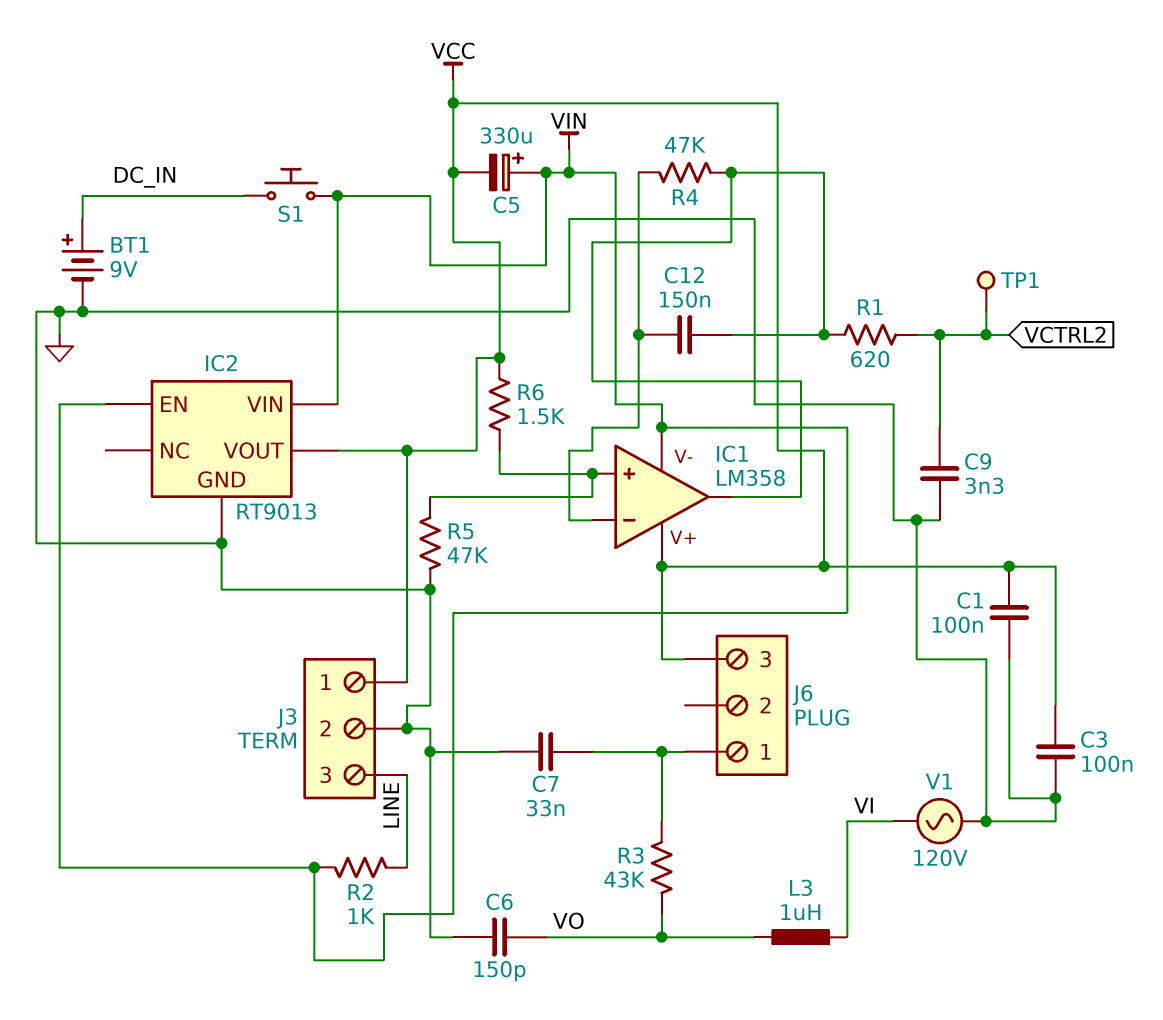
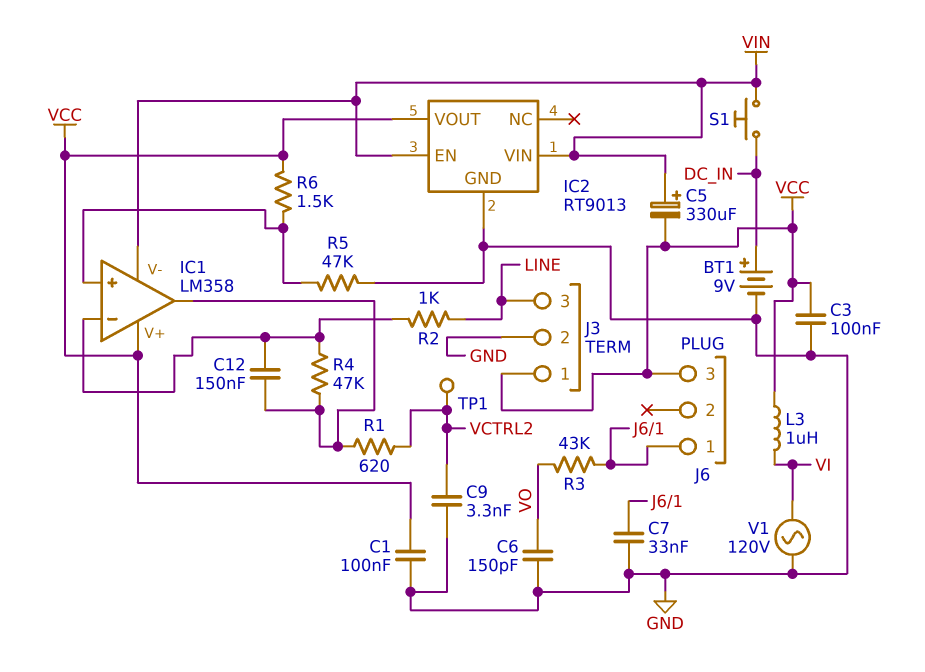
L3: 1uH (VI, VO) -> 1uH (VCC, VI)
R2: 1k (LINE, VIN) -> 1k (IC1/in-, LINE)

